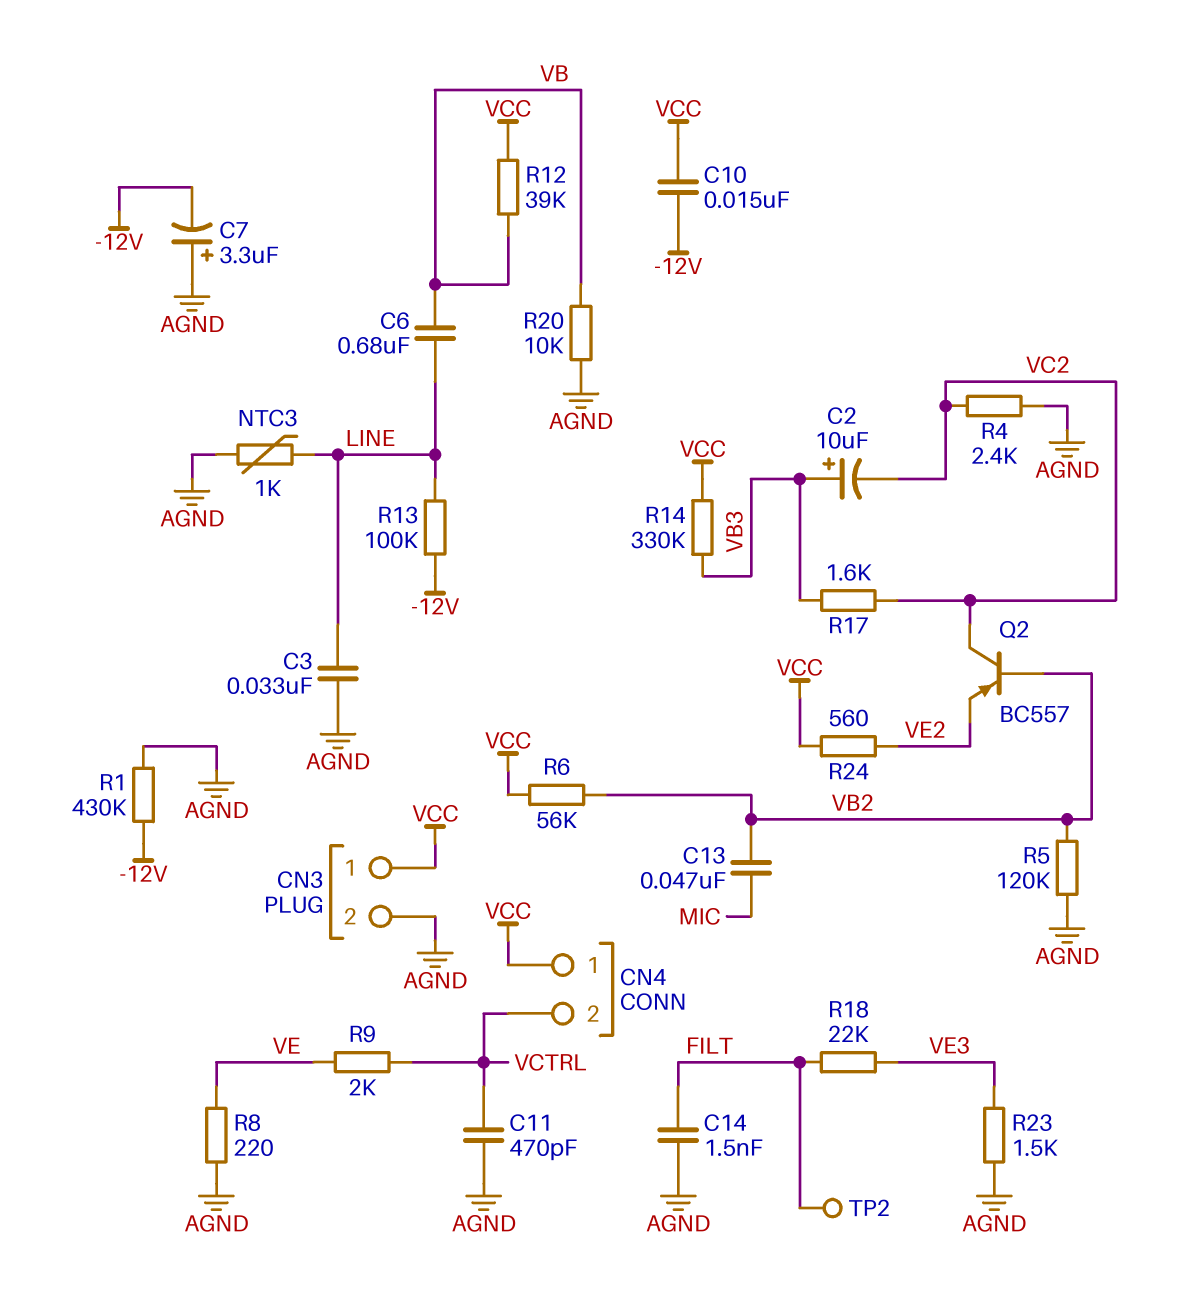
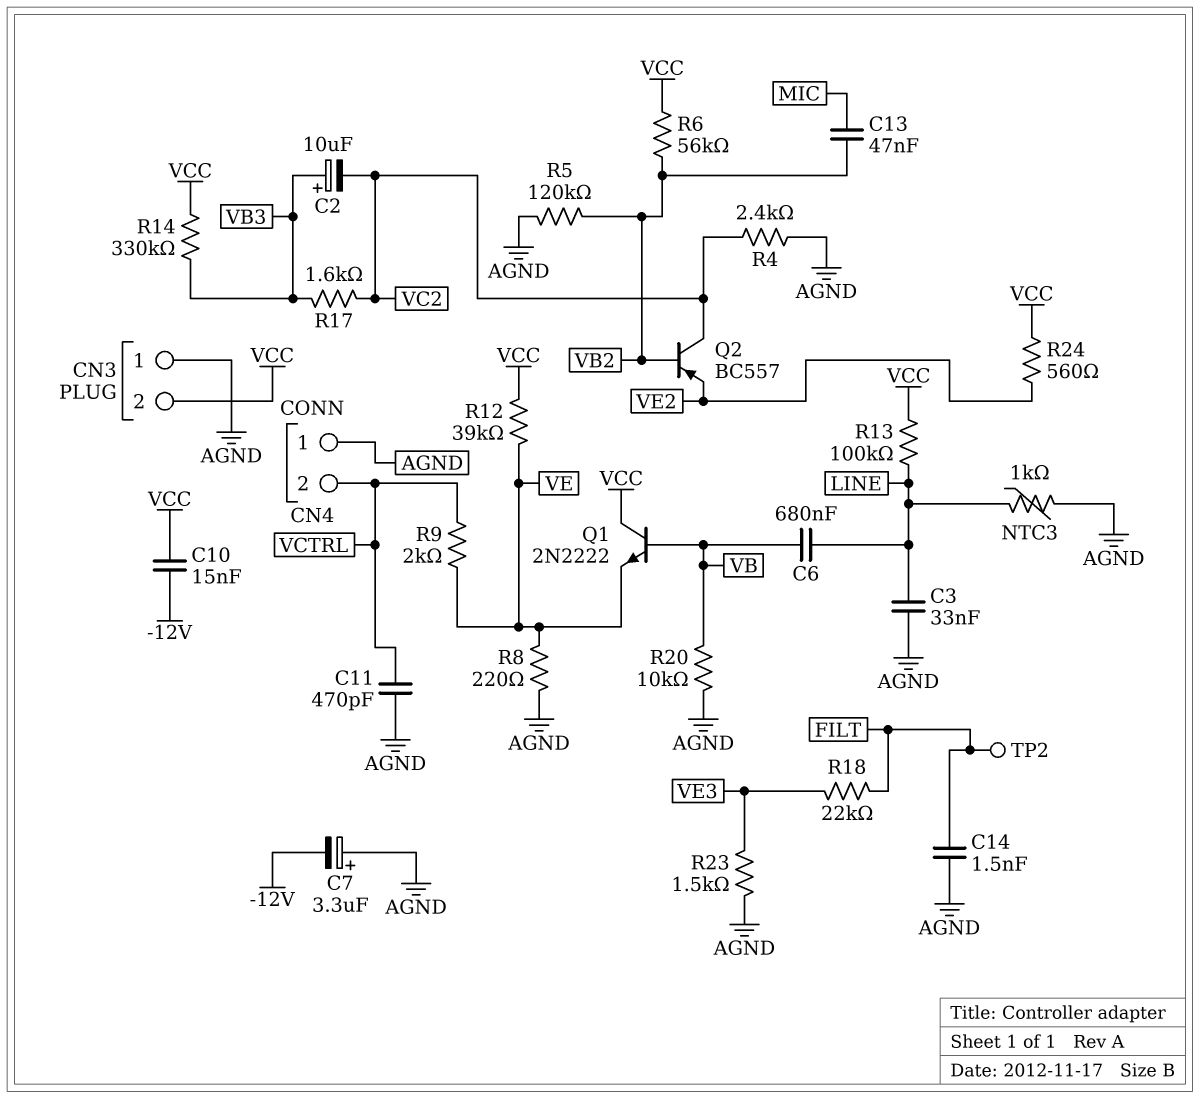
CN3 pin 1: VCC -> AGND
CN3 pin 2: AGND -> VCC
CN4 pin 1: VCC -> AGND
Q1: none -> NPN 2N2222 (B VB, C VCC, E VE)
R1: 430k (-12V, AGND) -> none
R12: 39k (VB, VCC) -> 39k (VCC, VE)
R13: 100k (-12V, LINE) -> 100k (LINE, VCC)

